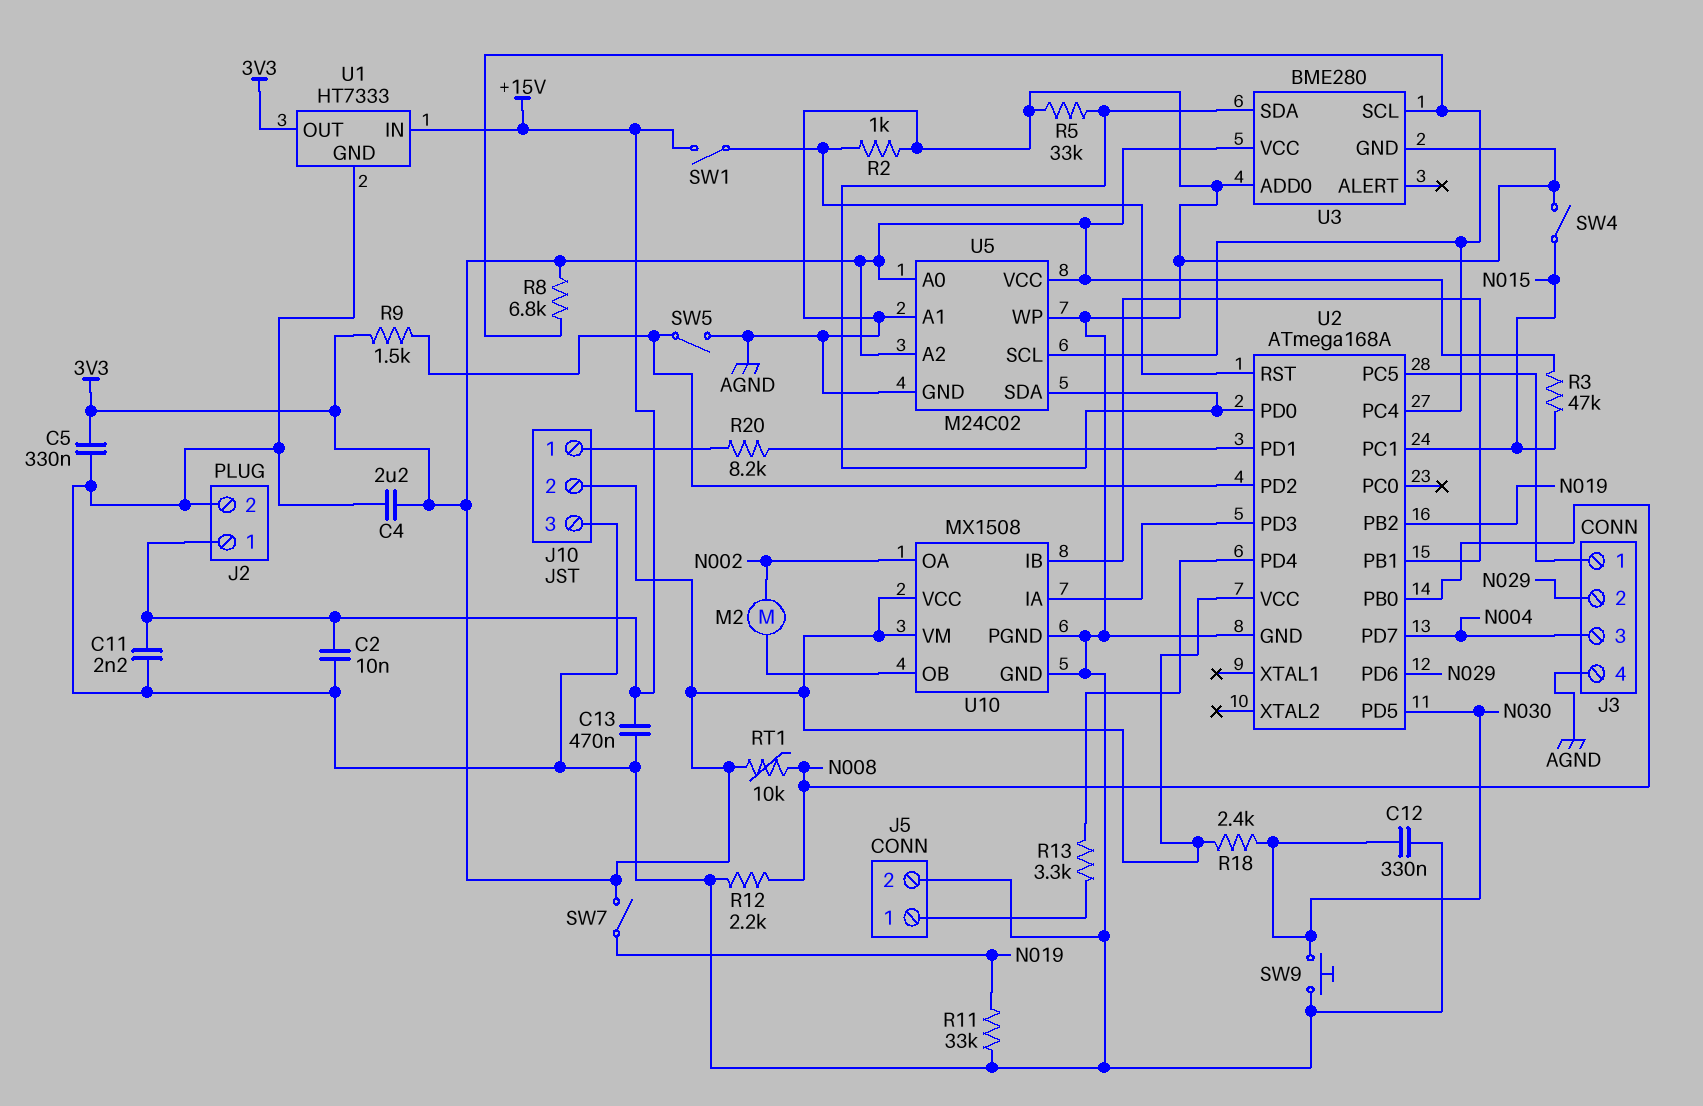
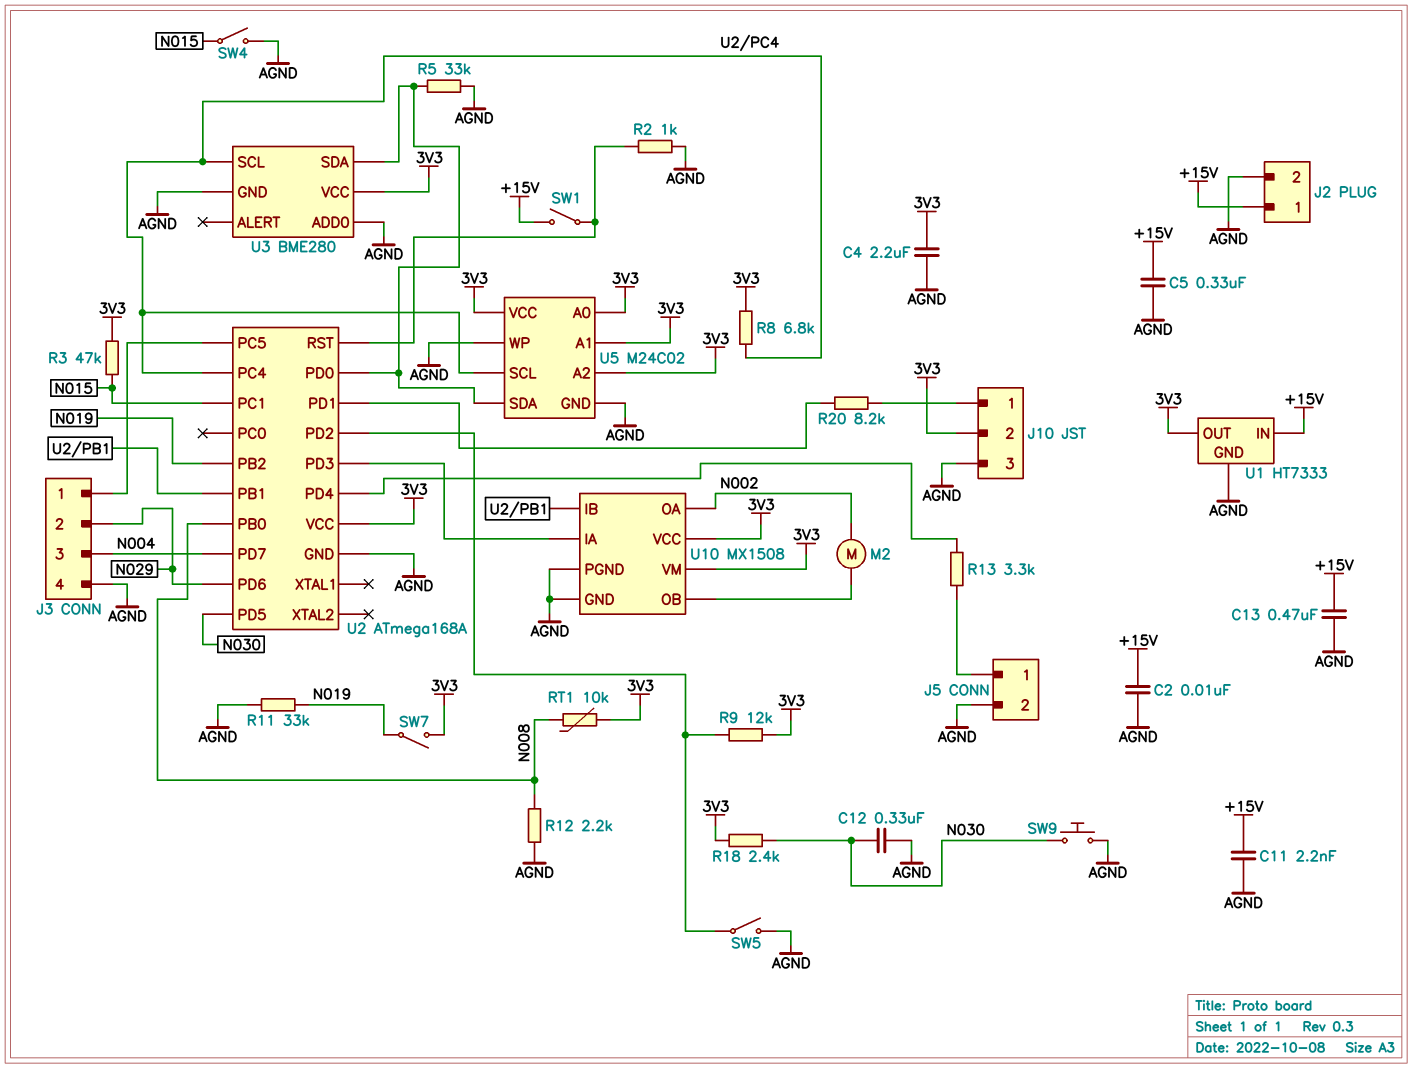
C5: 330nF (3V3, AGND) -> 330nF (+15V, AGND)
R9: 1.5k (3V3, U2/PD2) -> 12k (3V3, U2/PD2)
U5 pin A1: AGND -> 3V3

